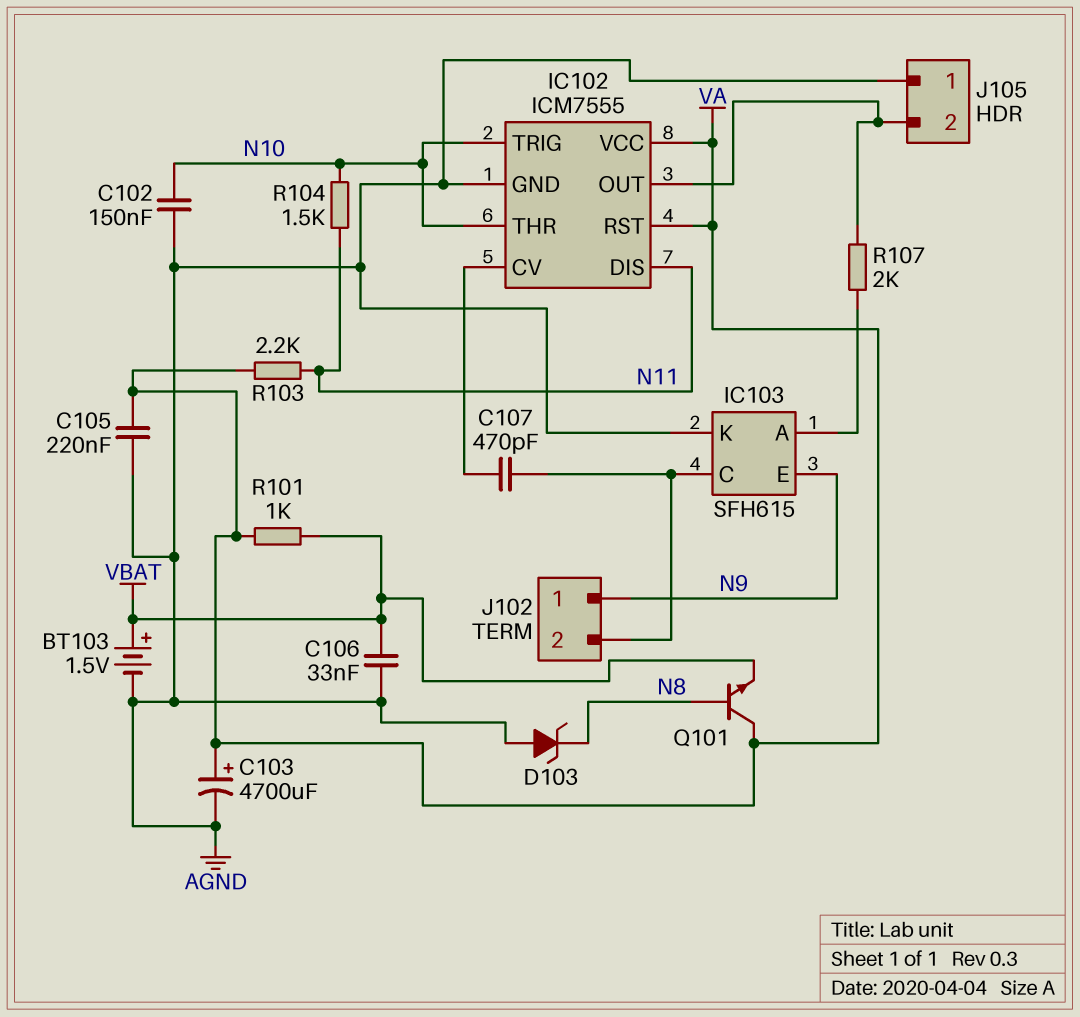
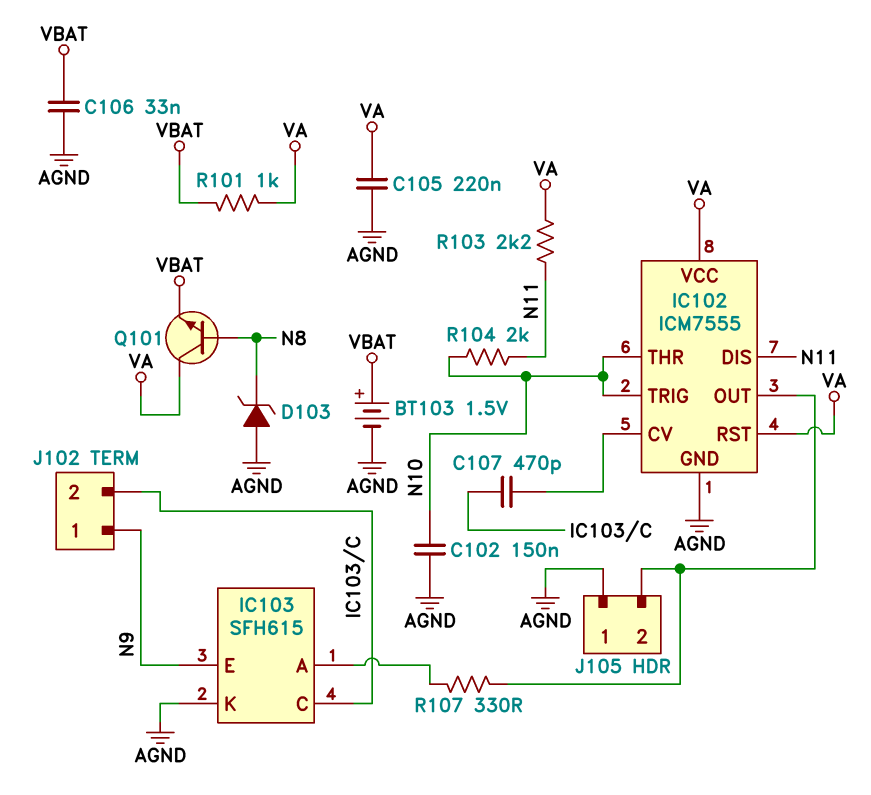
C103: 4700uF (plus VA, minus AGND) -> none
R104: 1.5k (N10, N11) -> 2k (N10, N11)
R107: 2k (IC102/OUT, IC103/A) -> 330 (IC102/OUT, IC103/A)

